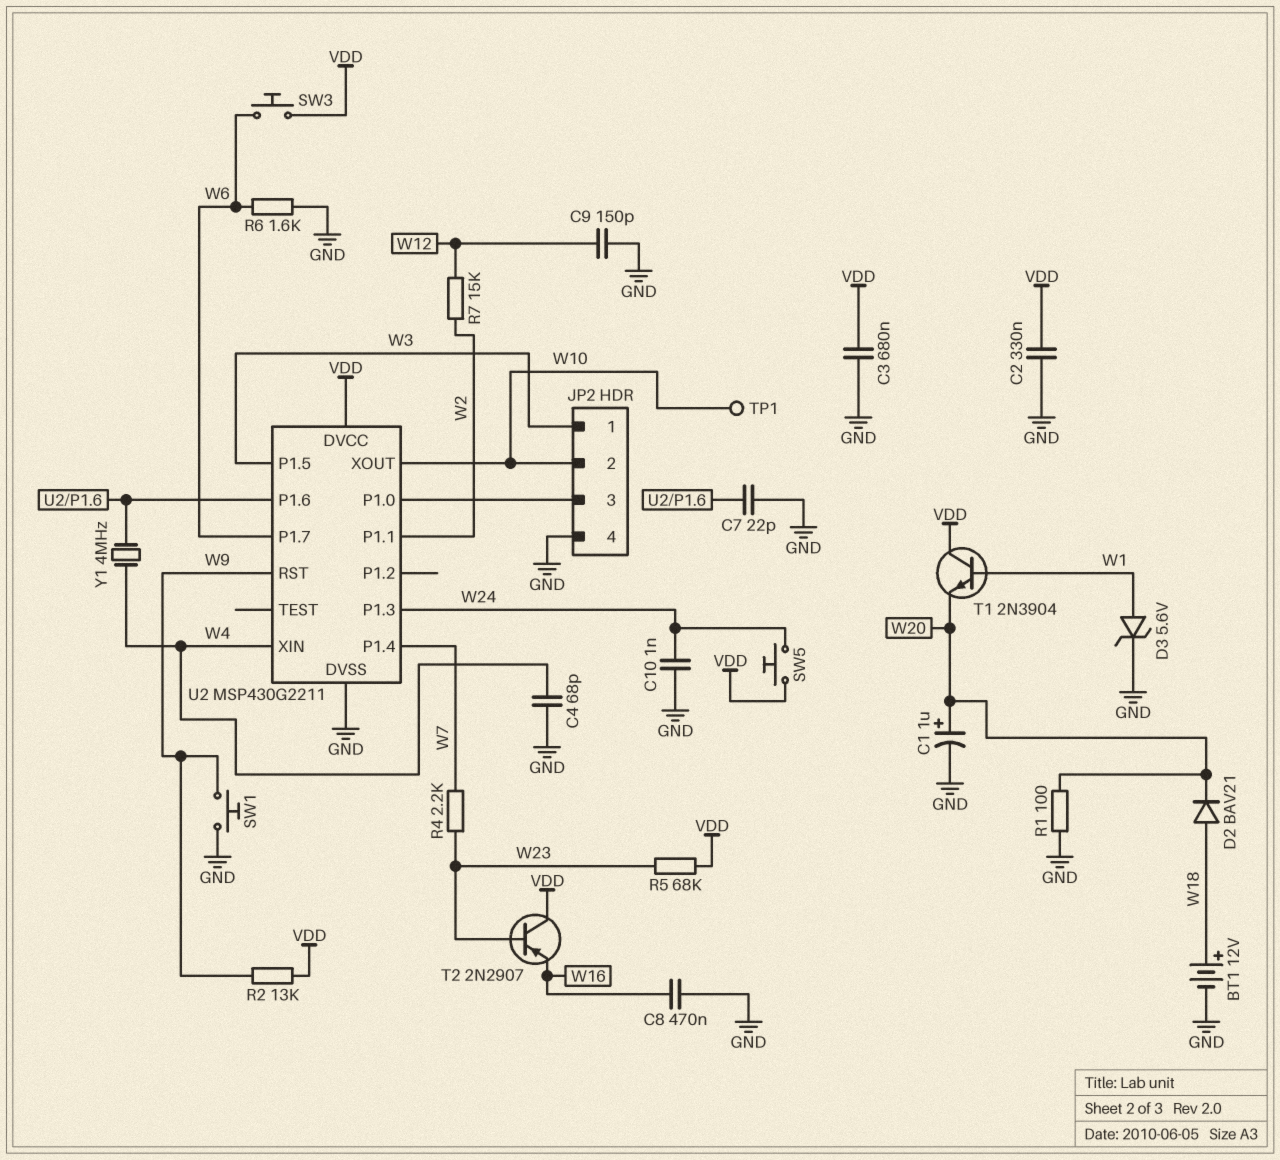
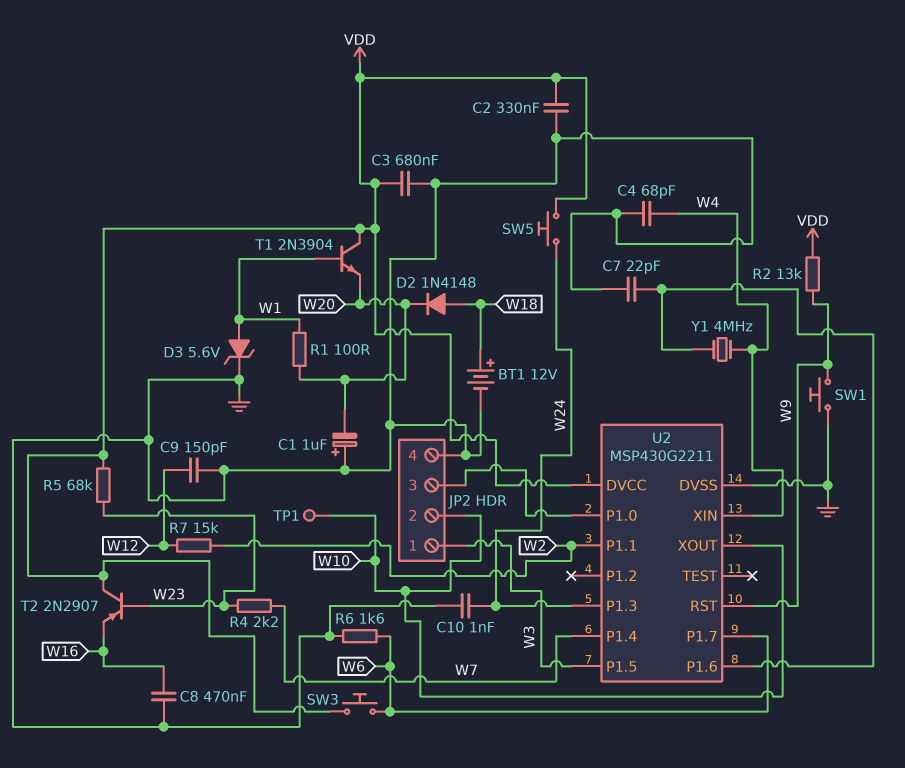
C1: 1uF (plus W20, minus GND) -> 1uF (plus GND, minus W20)
D2: diode BAV21 (A W18, K W20) -> diode 1N4148 (A W18, K W20)
R1: 100 (GND, W20) -> 100 (W1, W20)

